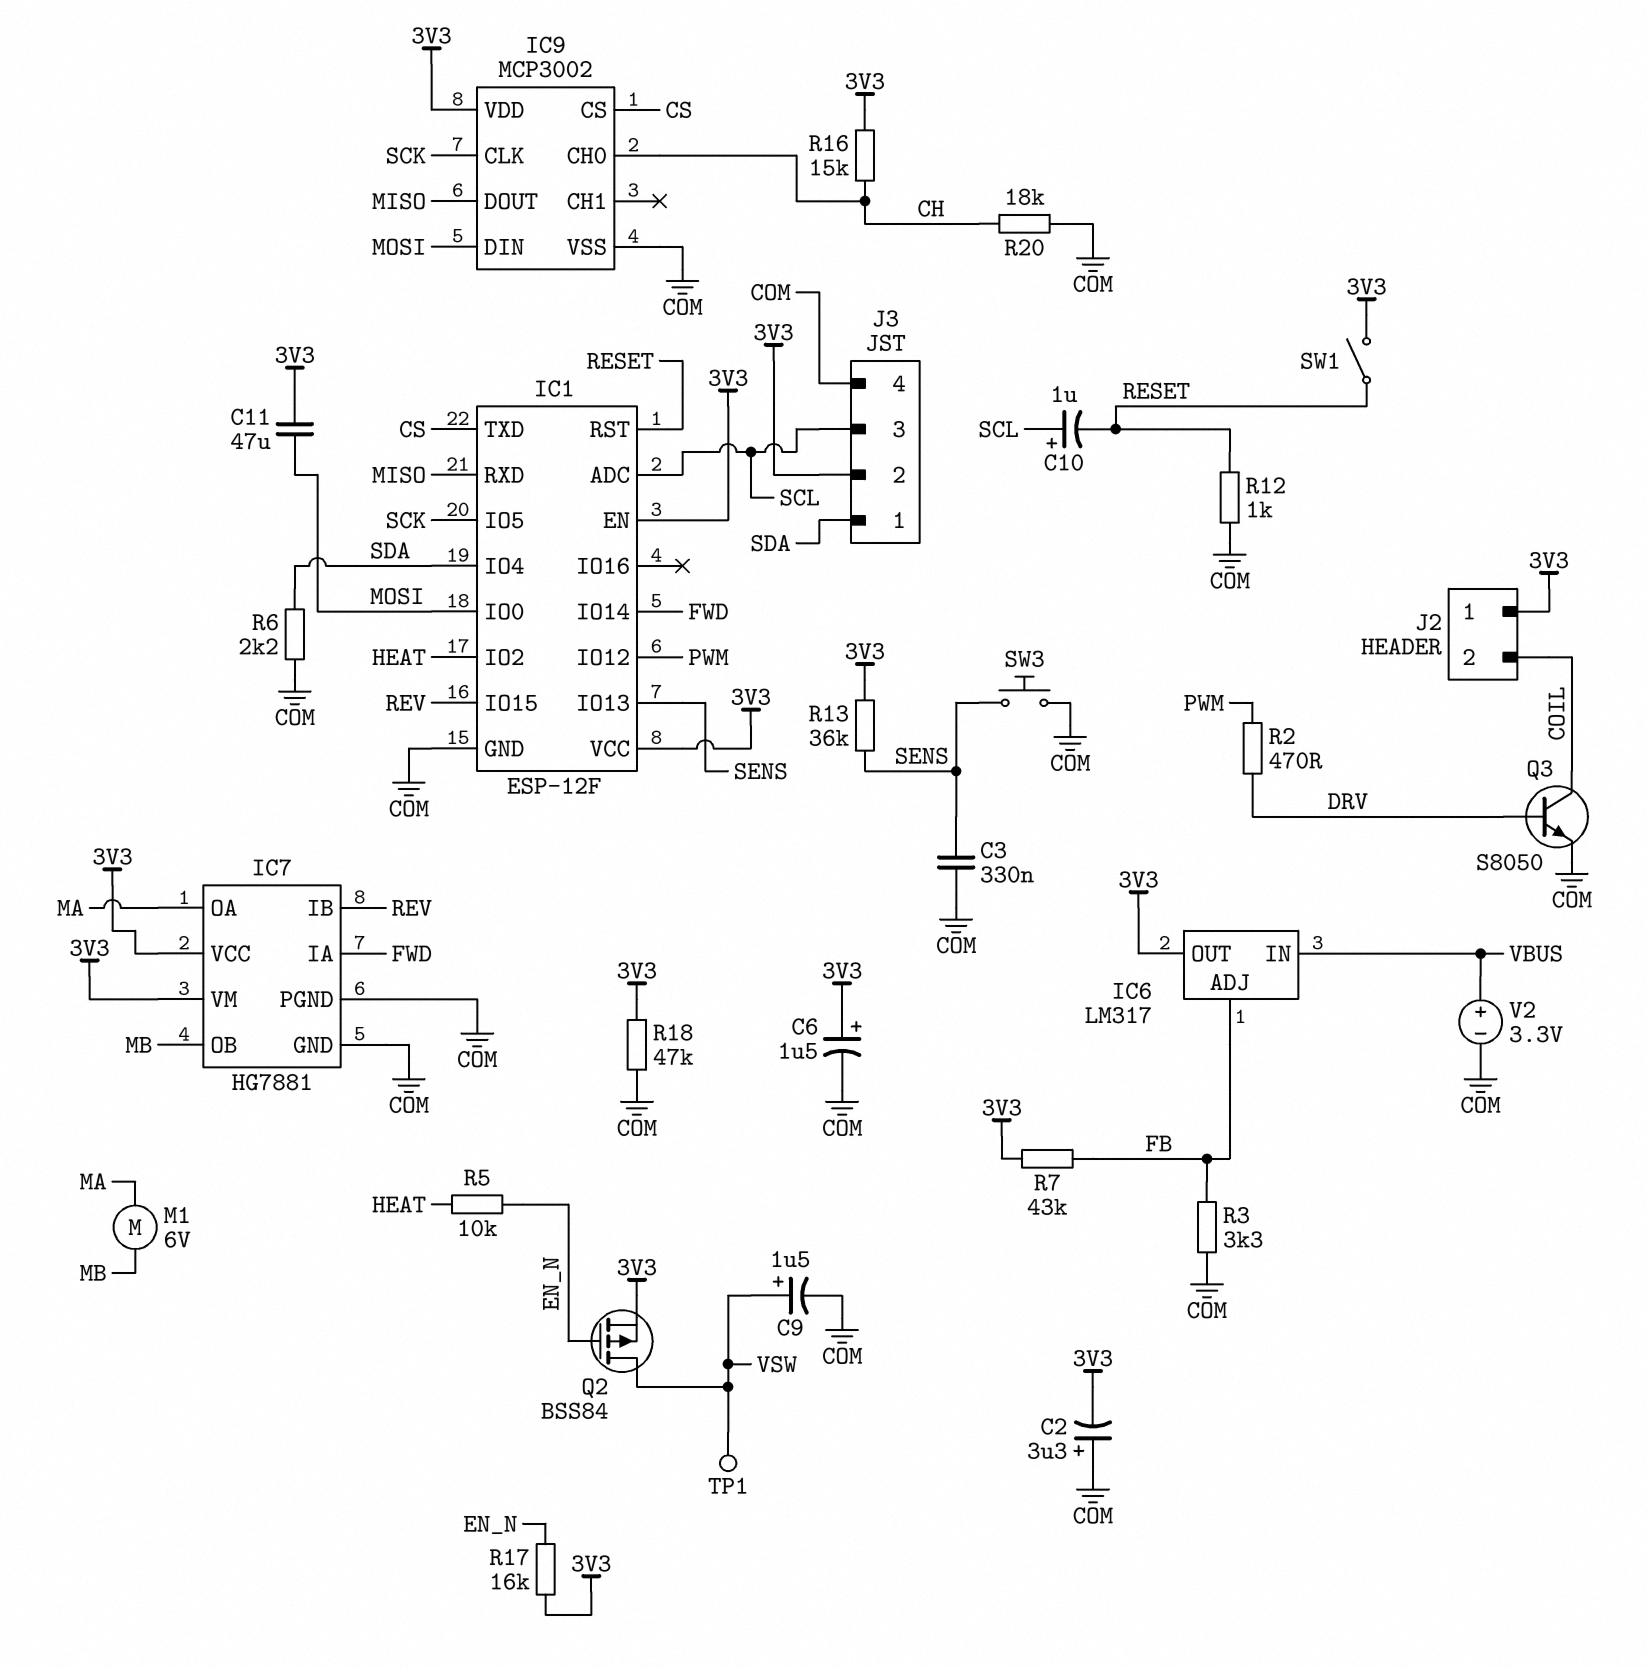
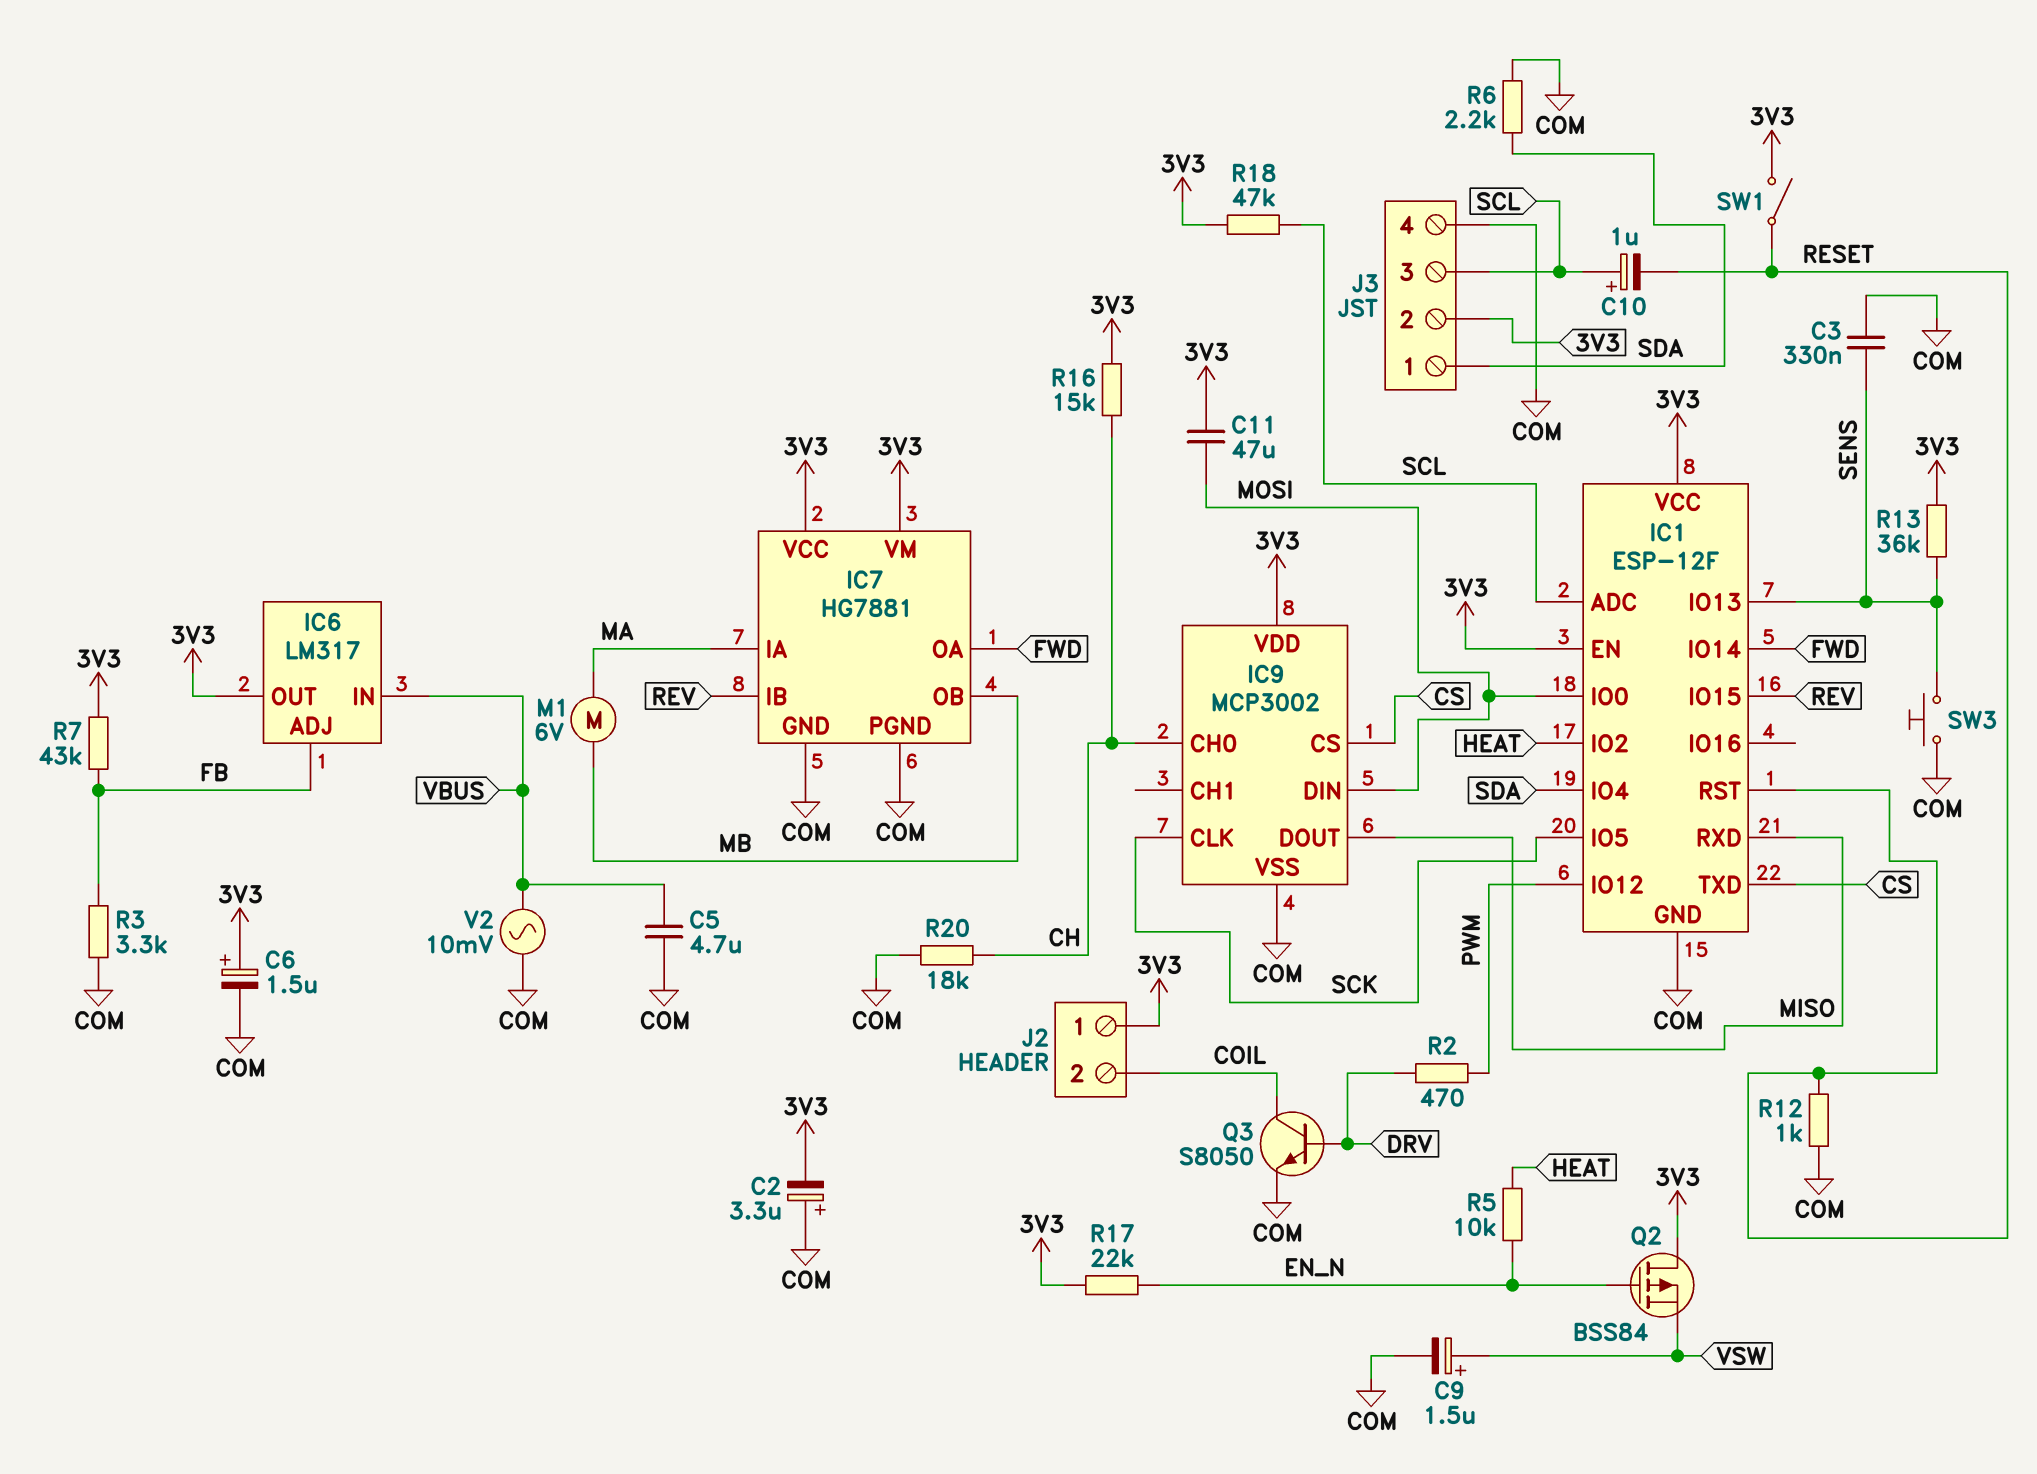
C5: none -> 4.7uF (COM, VBUS)
IC7 pin IA: FWD -> MA
IC7 pin OA: MA -> FWD
Q2: PMOS BSS84 (G EN_N, D VSW, S 3V3) -> PMOS BSS84 (G EN_N, D 3V3, S VSW)
R17: 16k (3V3, EN_N) -> 22k (3V3, EN_N)
R18: 47k (3V3, COM) -> 47k (3V3, SCL)
TP1: test point (VSW) -> none
V2: 3.3V (plus VBUS, minus COM) -> AC 10mV (COM, VBUS)

